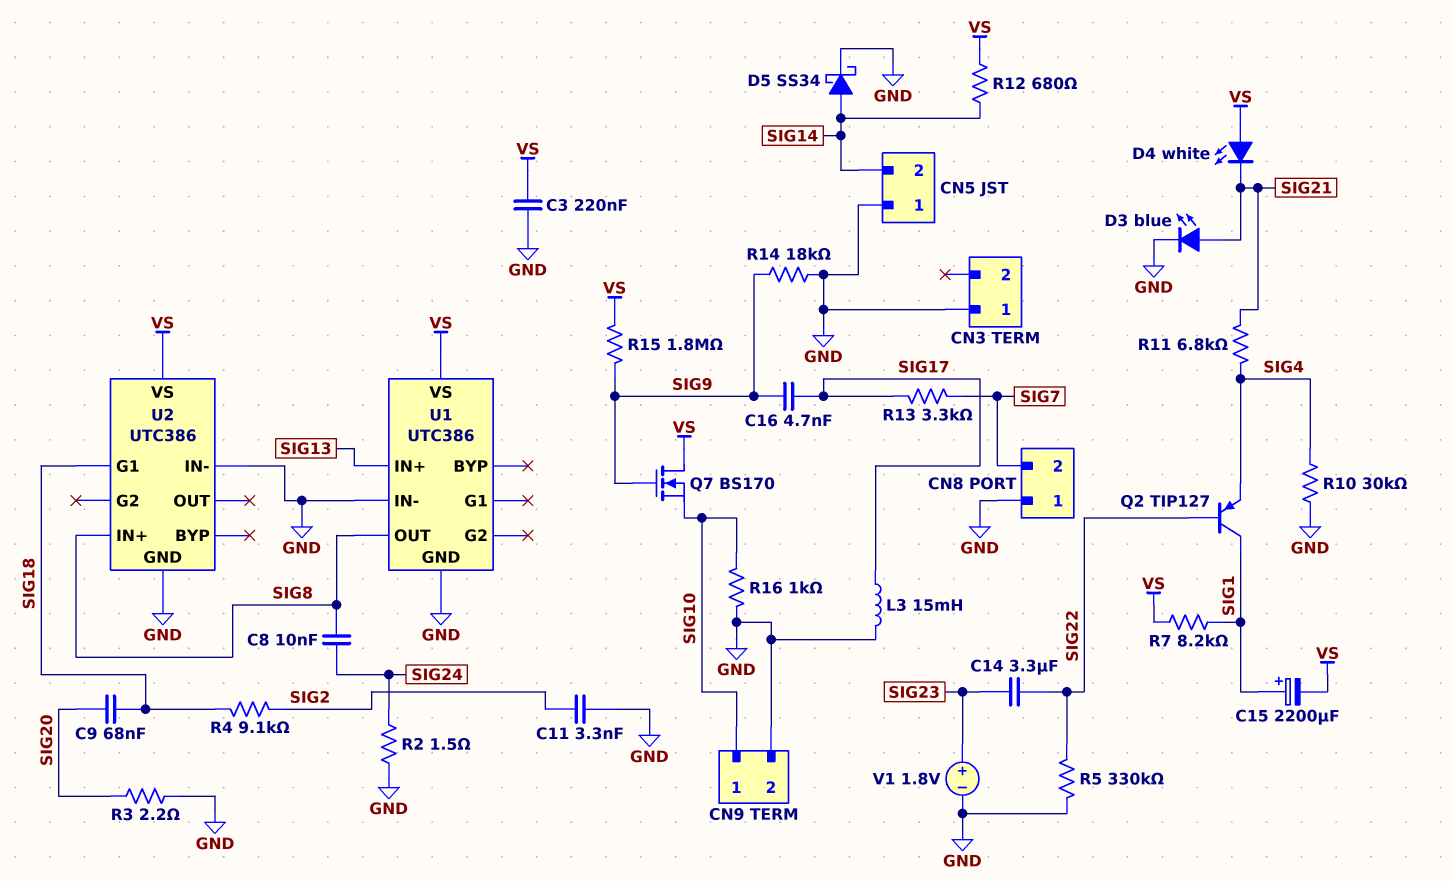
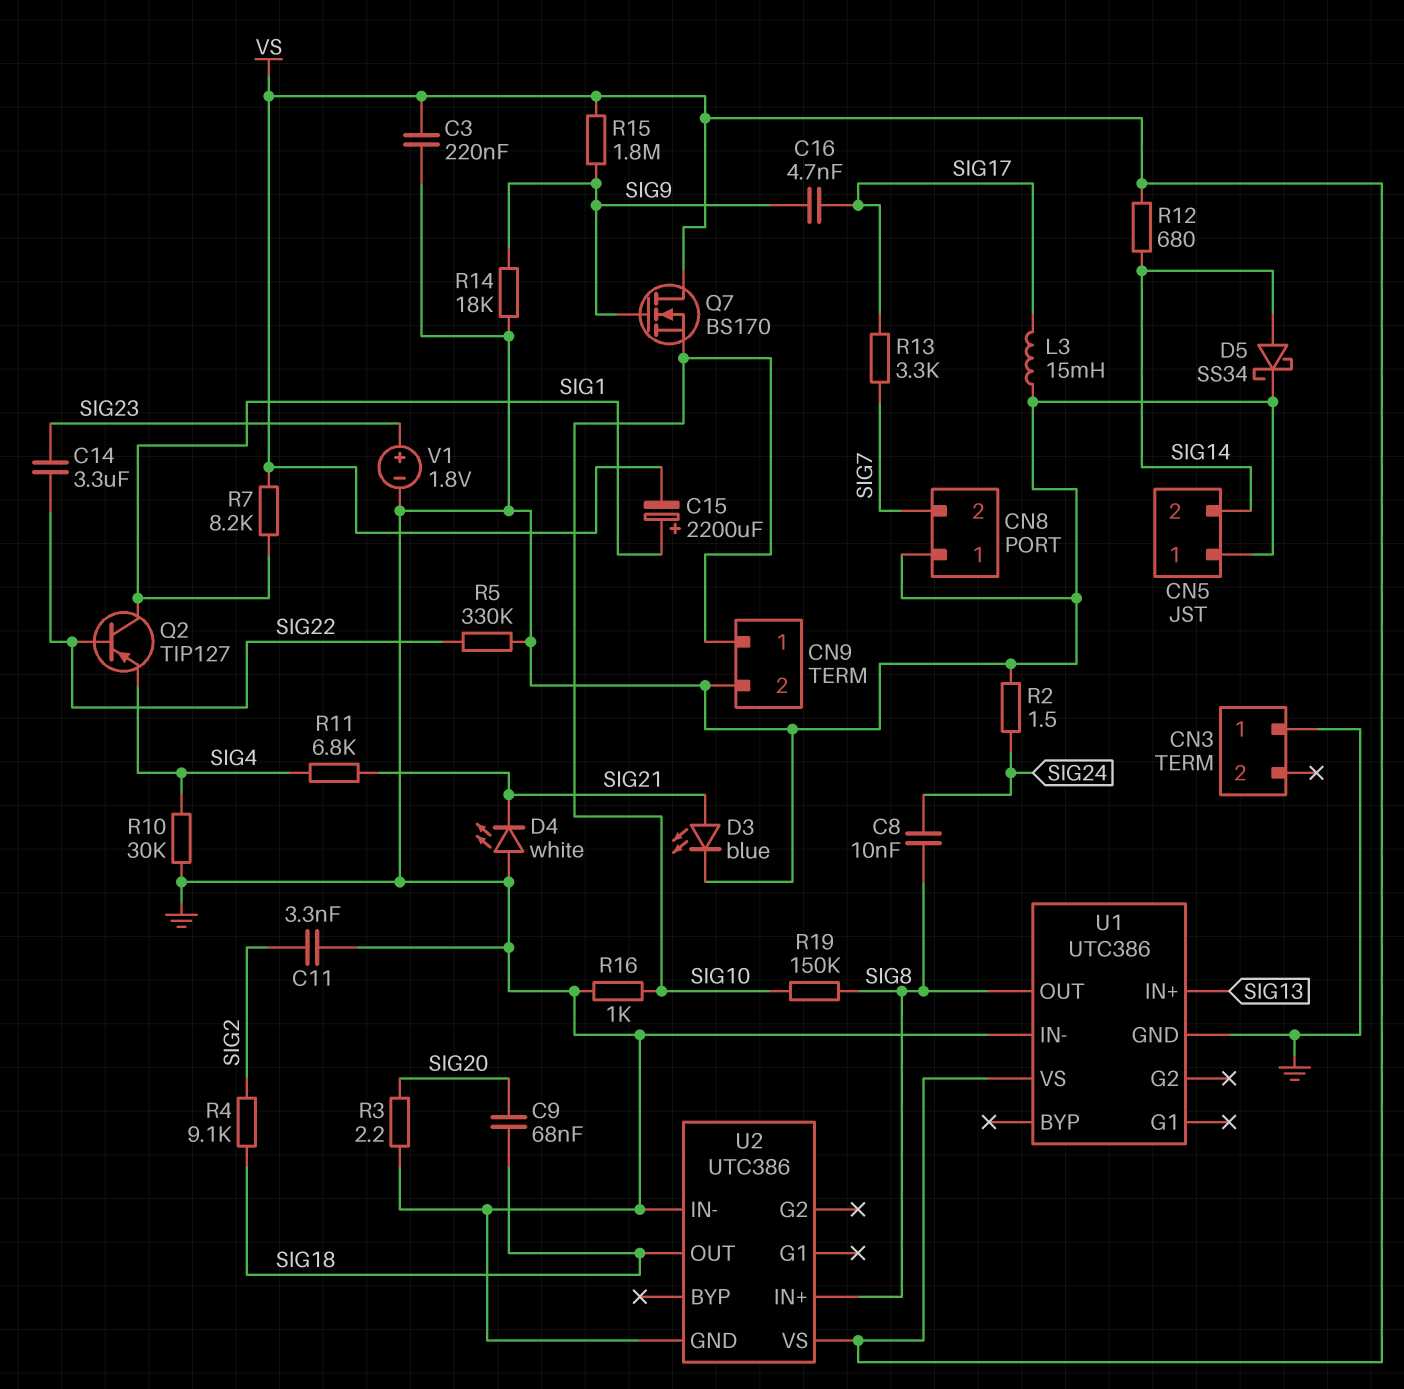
D4: LED white (A VS, K SIG21) -> LED white (A GND, K SIG21)
R19: none -> 150k (SIG8, SIG10)
U2 pin G1: SIG18 -> none
U2 pin OUT: none -> SIG18

